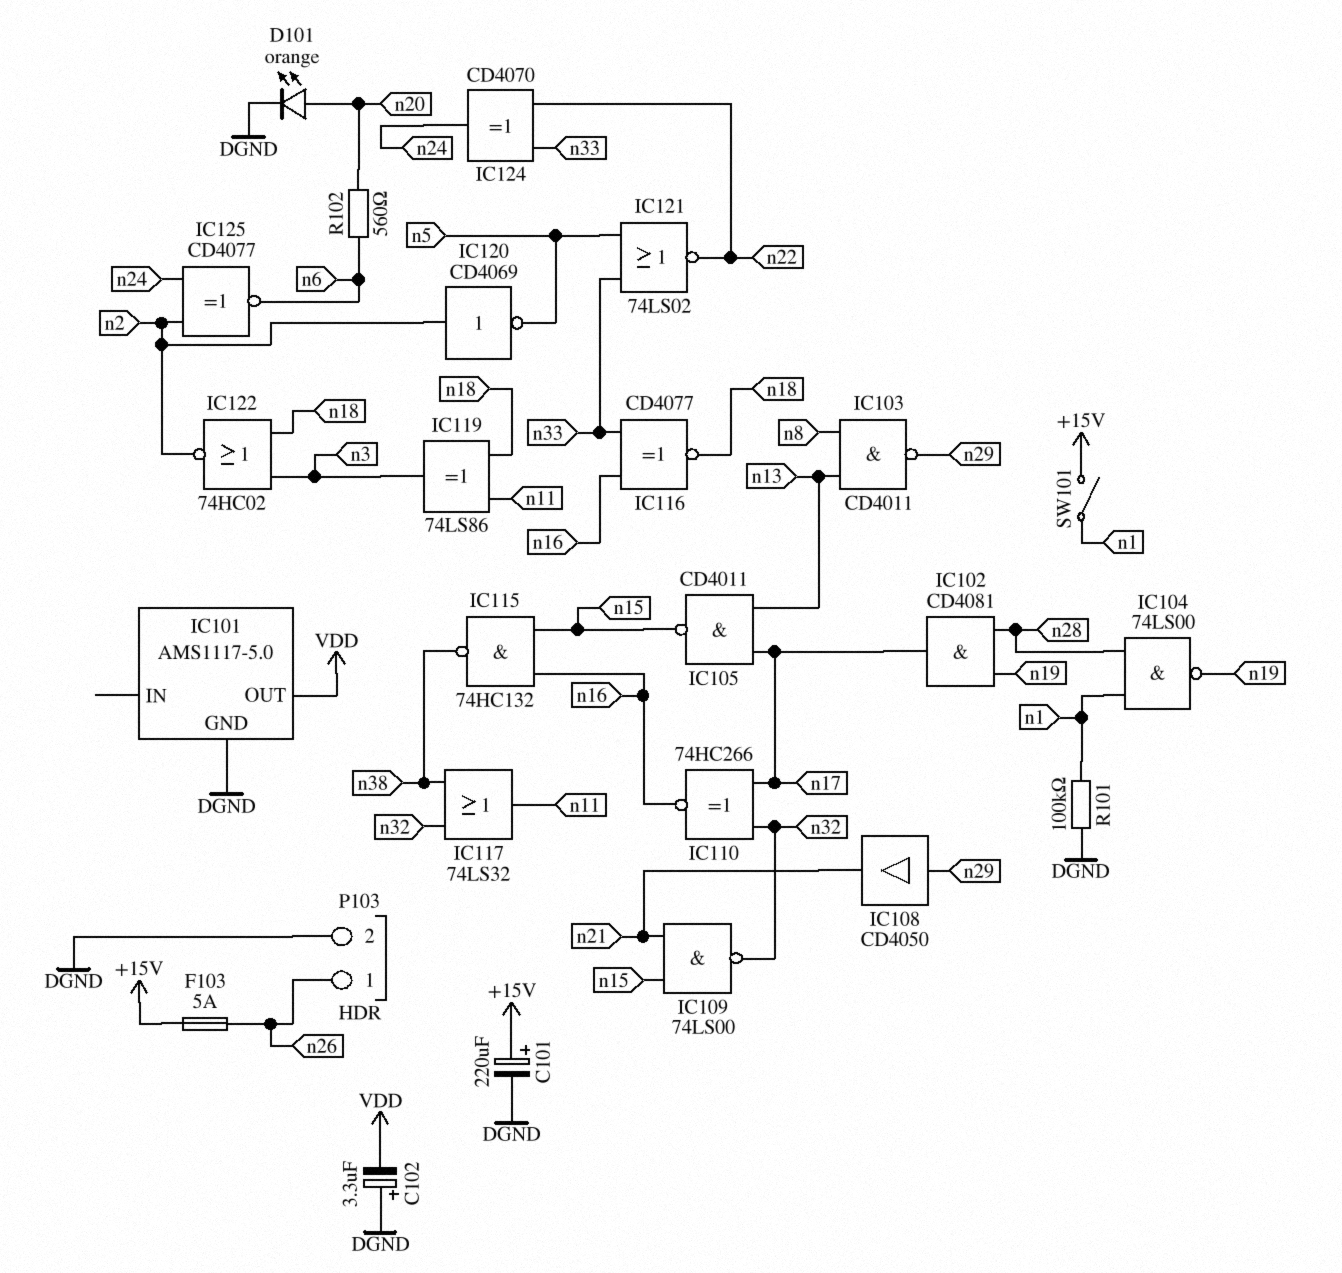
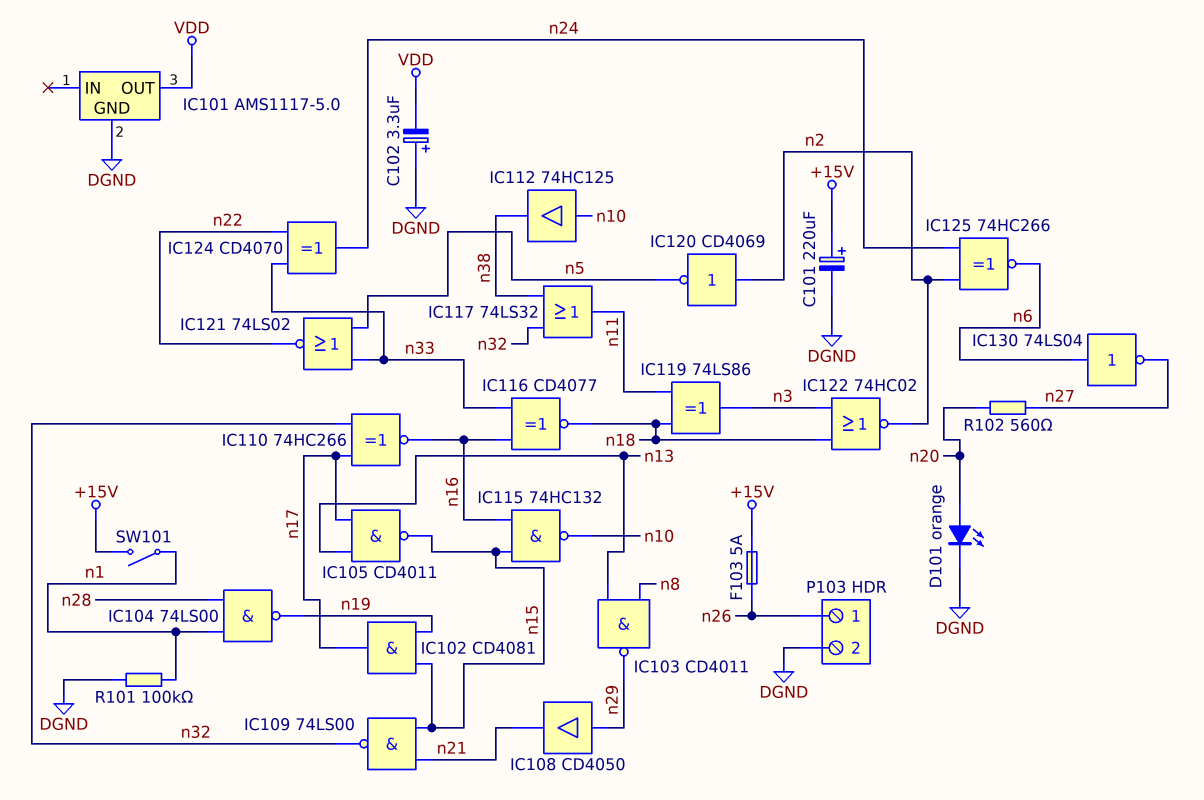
IC102: AND CD4081 (in n19, in n28, out n17) -> AND CD4081 (in n15, in n19, out n17)
IC112: none -> buffer 74HC125 (in n10, out n38)
IC115: NAND 74HC132 (in n15, in n16, out n38) -> NAND 74HC132 (in n15, in n16, out n10)
IC125: XNOR CD4077 (in n2, in n24, out n6) -> XNOR 74HC266 (in n2, in n24, out n6)
IC130: none -> NOT 74LS04 (in n6, out n27)
R102: 560 (n6, n20) -> 560 (n20, n27)

